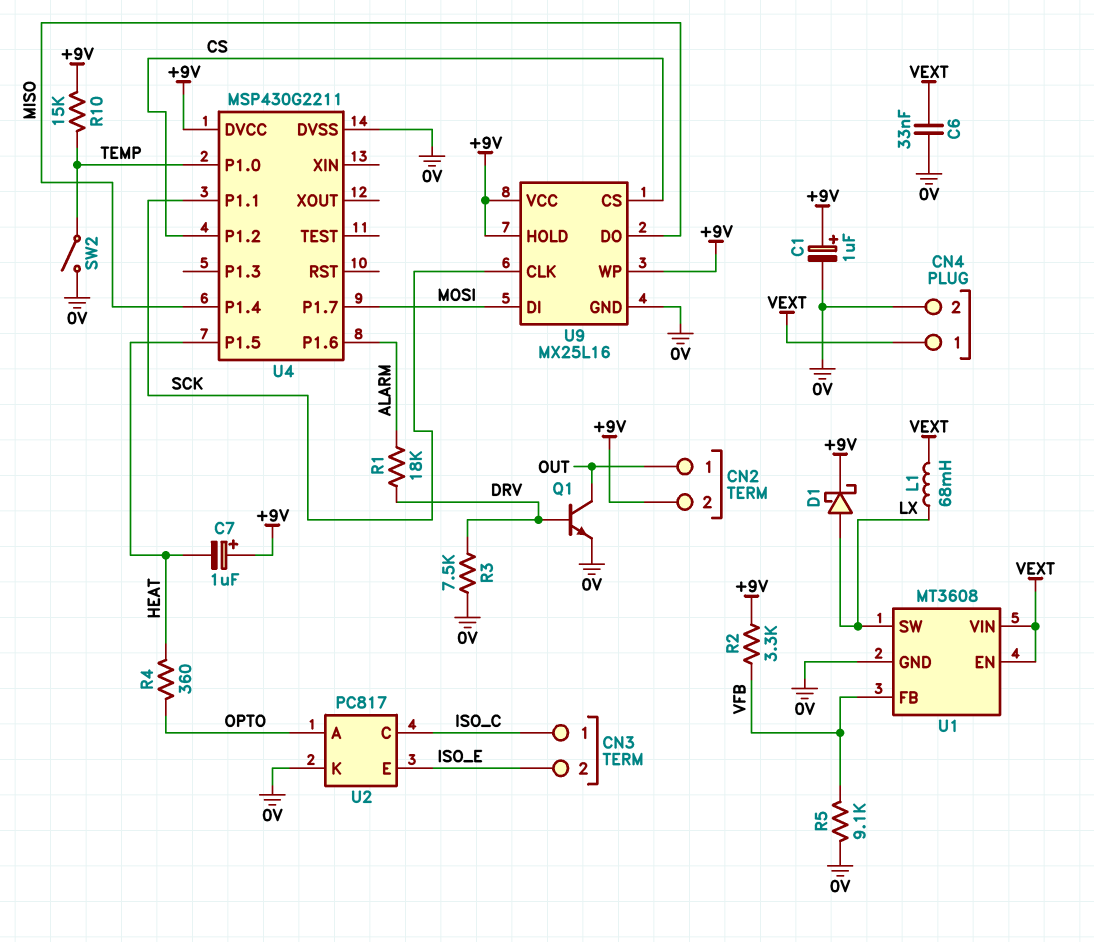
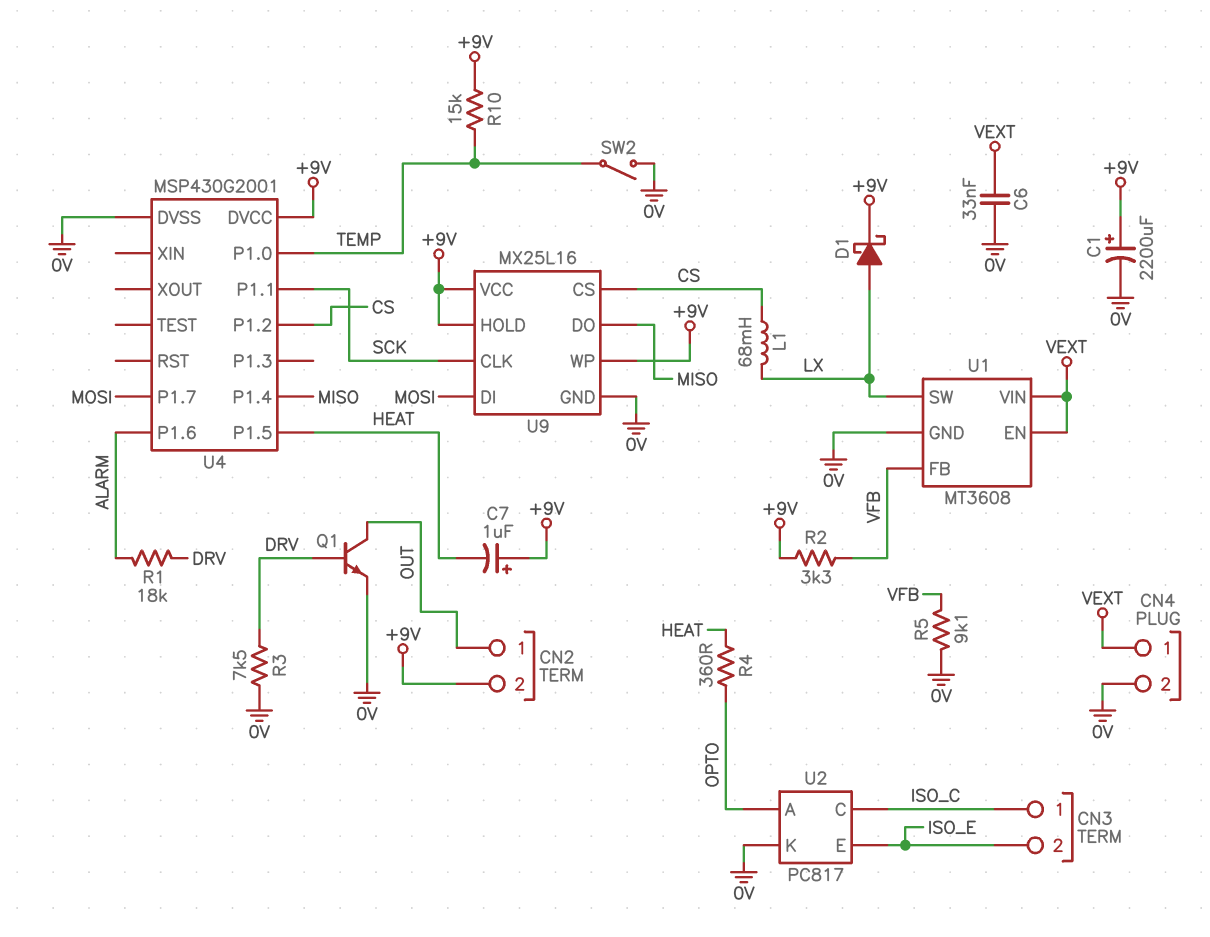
C1: 1uF (plus +9V, minus 0V) -> 2200uF (plus +9V, minus 0V)
L1: 68mH (LX, VEXT) -> 68mH (CS, LX)
U4: MSP430G2211 -> MSP430G2001

